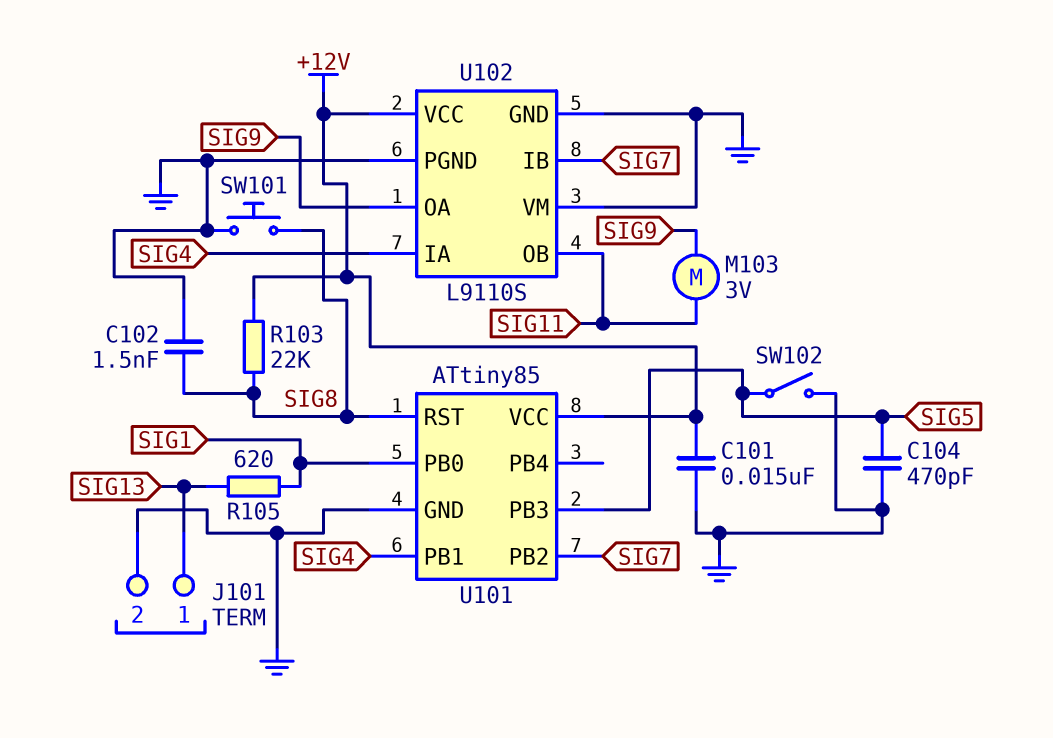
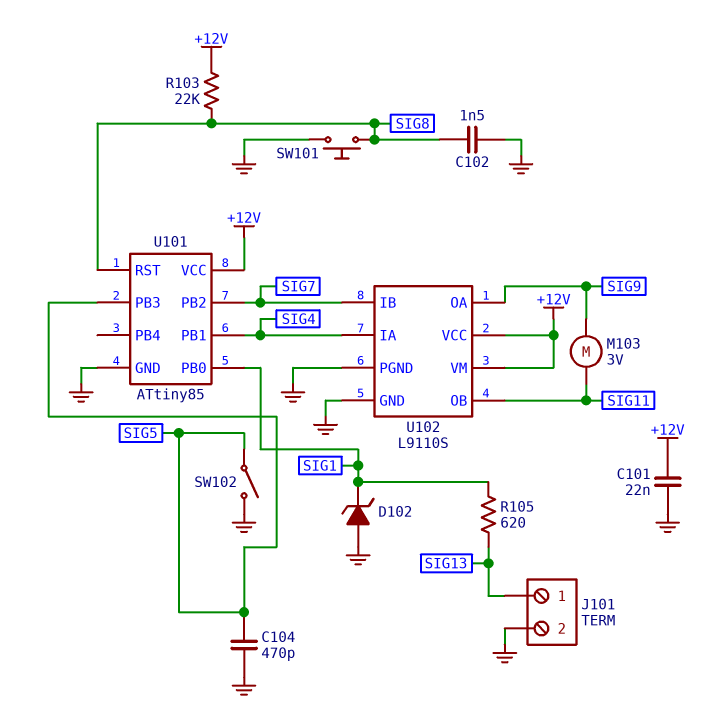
C101: 15nF (+12V, GND) -> 22nF (+12V, GND)
D102: none -> zener (A GND, K SIG1)
U102 pin VM: GND -> +12V

